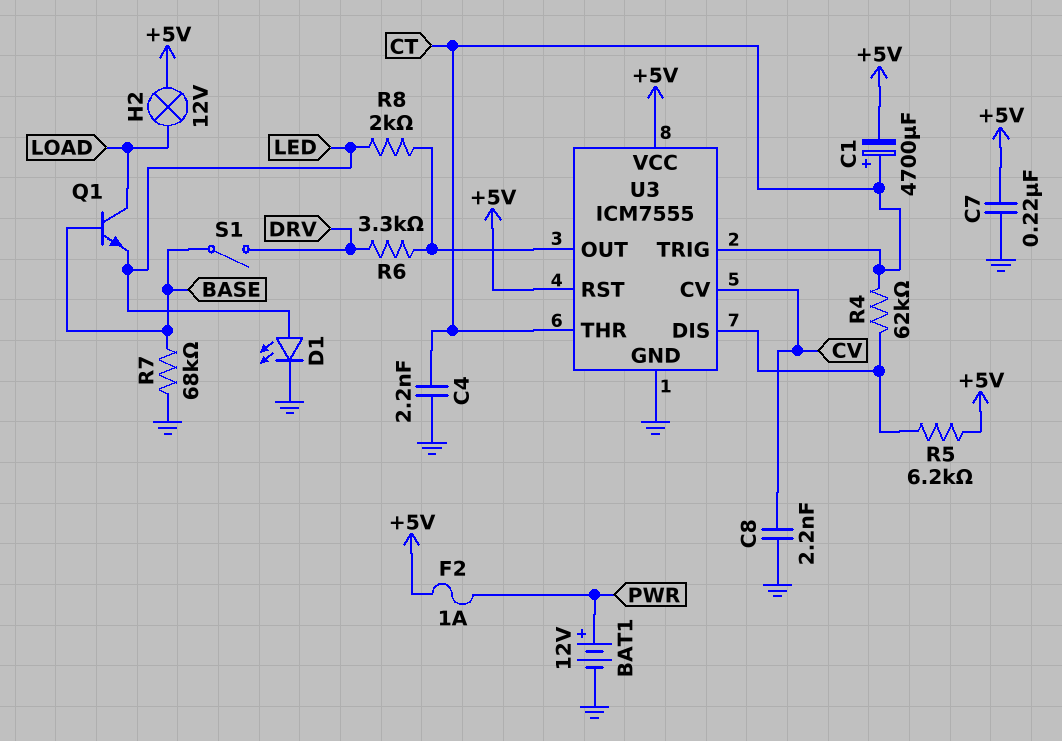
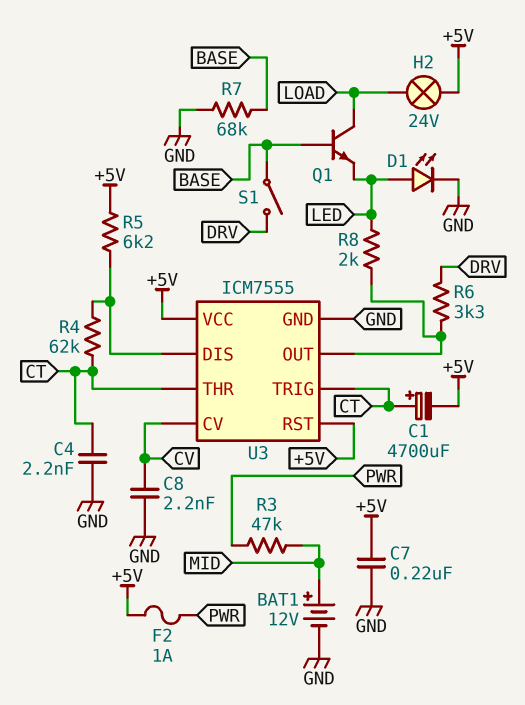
BAT1: 12V (plus PWR, minus GND) -> 12V (plus MID, minus GND)
H2: lamp 12V (+5V, LOAD) -> lamp 24V (+5V, LOAD)
R3: none -> 47k (MID, PWR)

